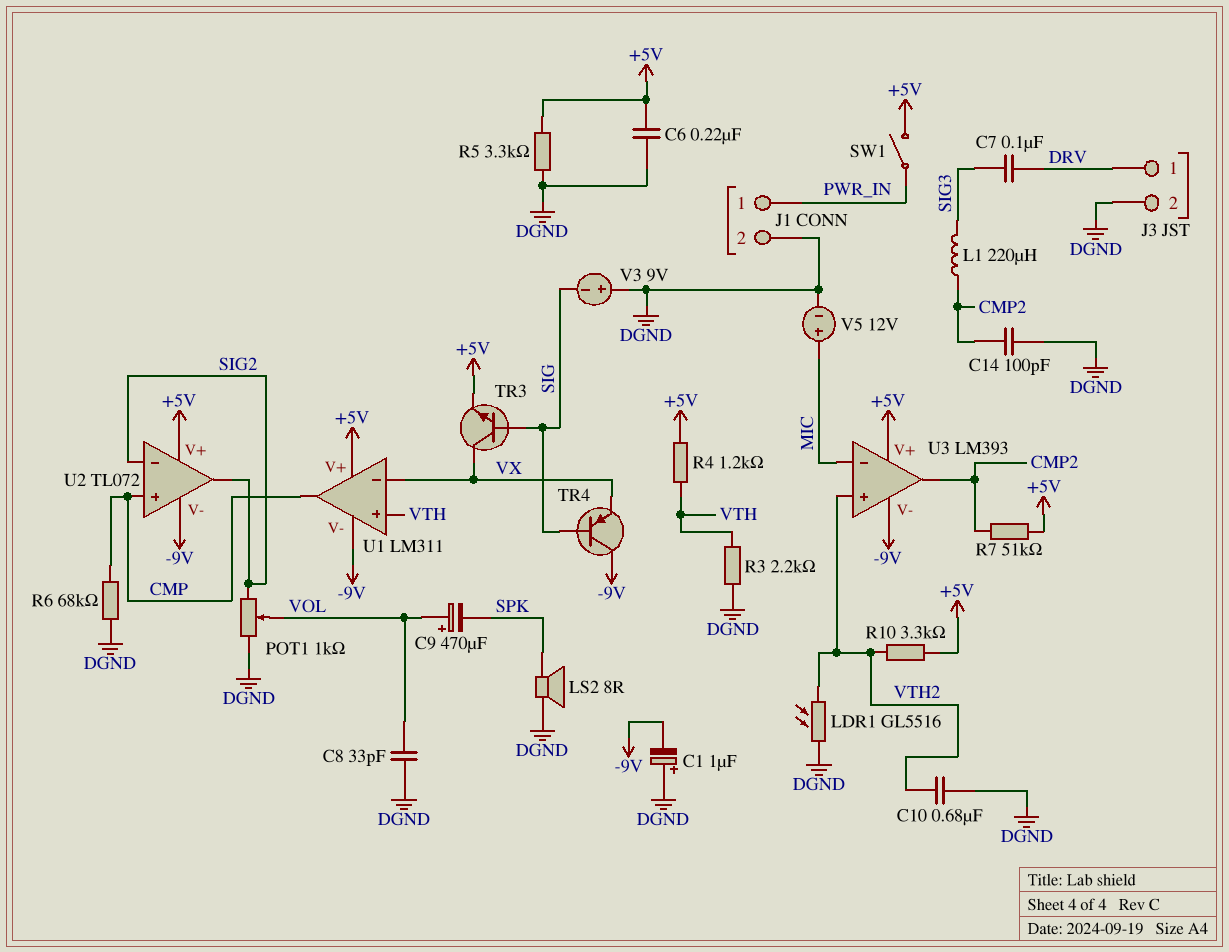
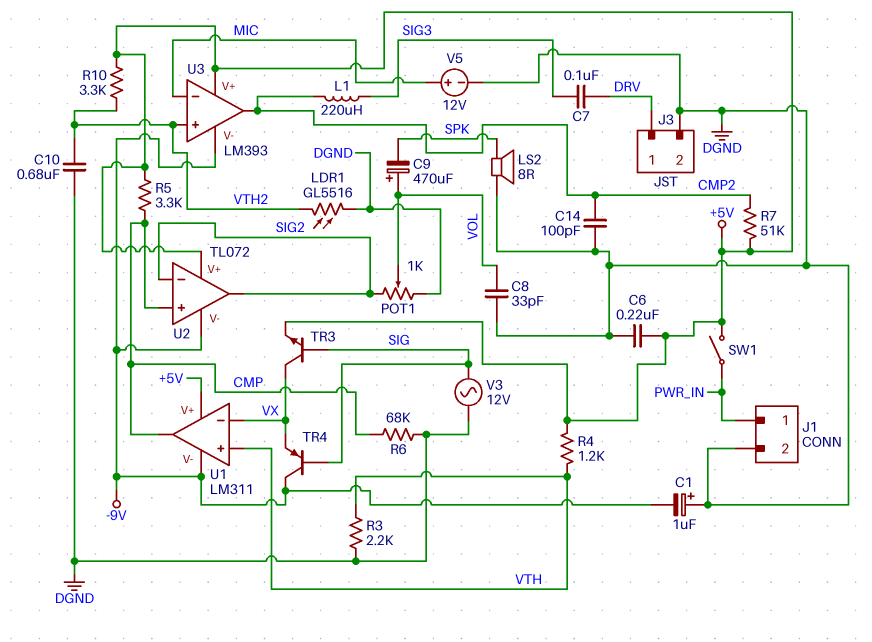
R5: 3.3k (+5V, DGND) -> 3.3k (+5V, CMP)
V3: 9V (plus DGND, minus SIG) -> AC 12V (DGND, SIG)

